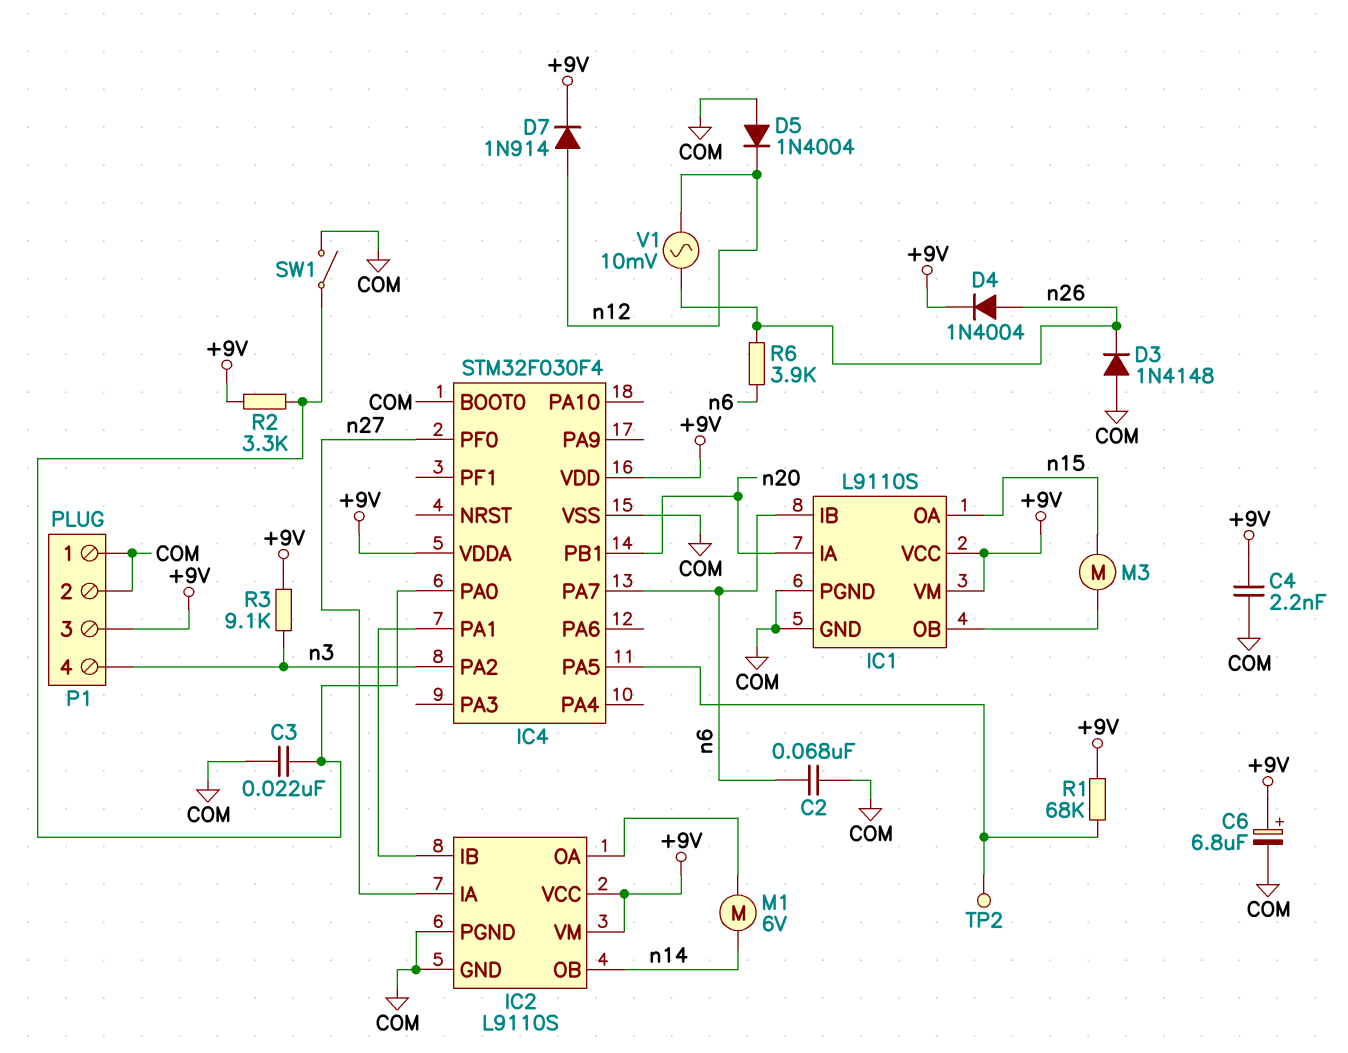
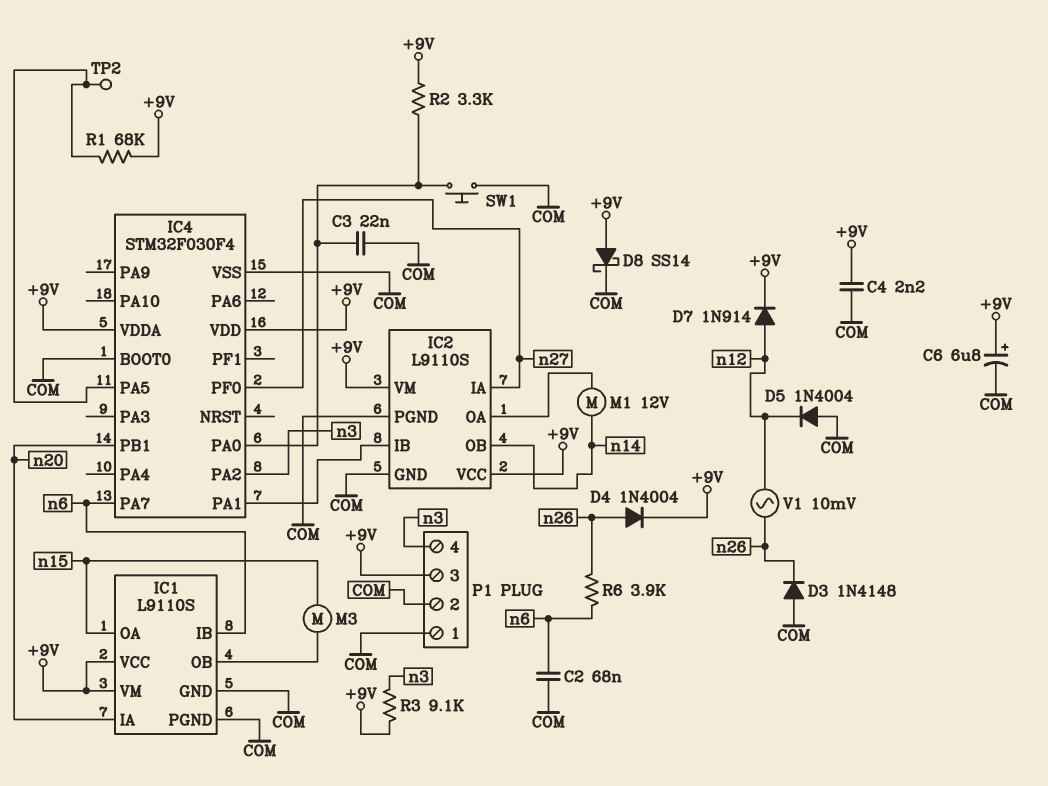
D8: none -> schottky SS14 (A +9V, K COM)
M1: motor 6V (IC2/OA, n14) -> motor 12V (IC2/OA, n14)
SW1: switch (COM, IC4/PA0) -> button (COM, IC4/PA0)

